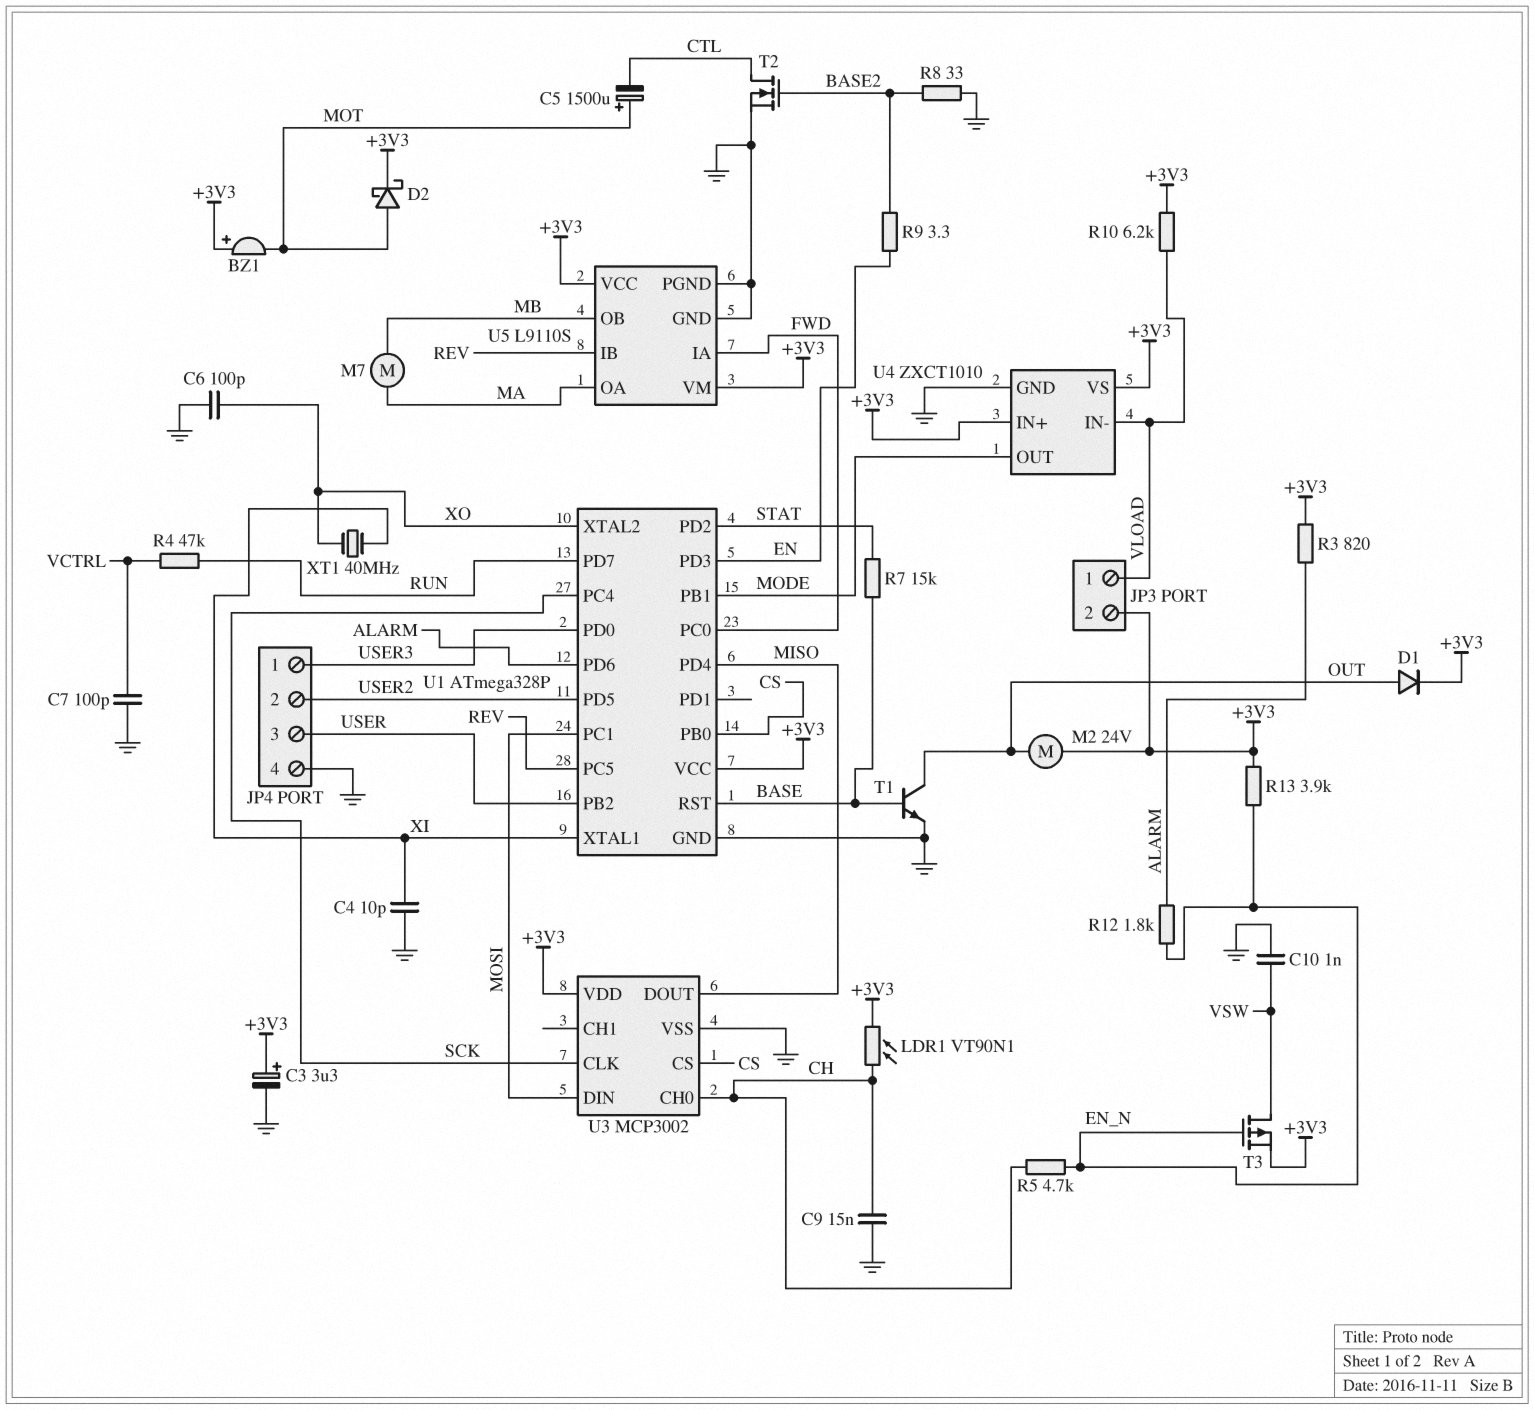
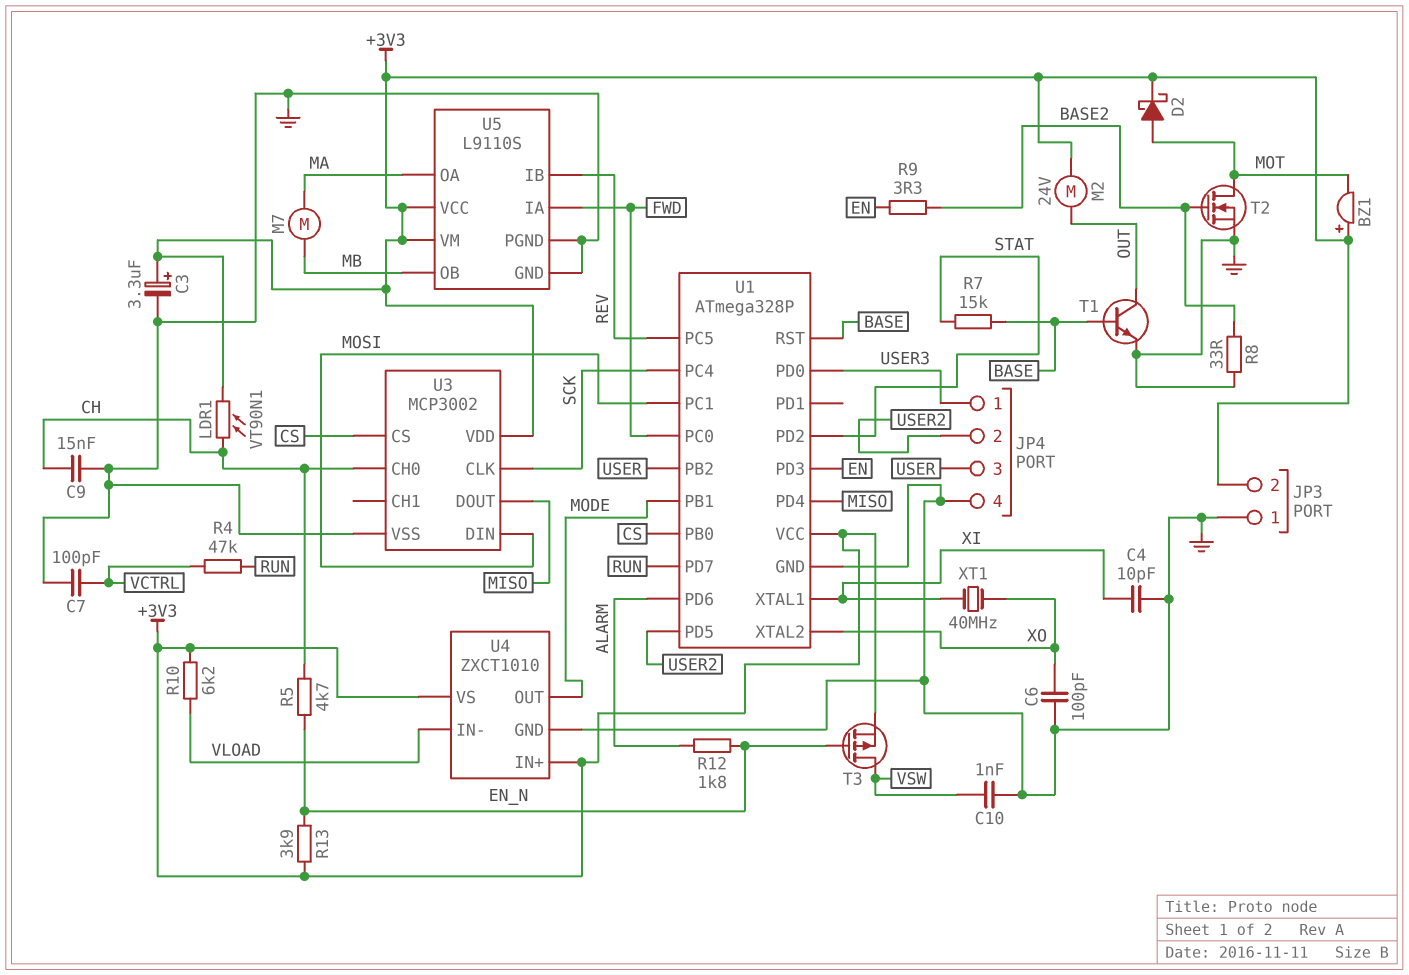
C5: 1500uF (plus MOT, minus CTL) -> none
D1: diode (A OUT, K +3V3) -> none
JP3 pin 1: VLOAD -> GND
R3: 820 (+3V3, ALARM) -> none
T2: NMOS (G BASE2, D CTL, S GND) -> NMOS (G BASE2, D MOT, S GND)

